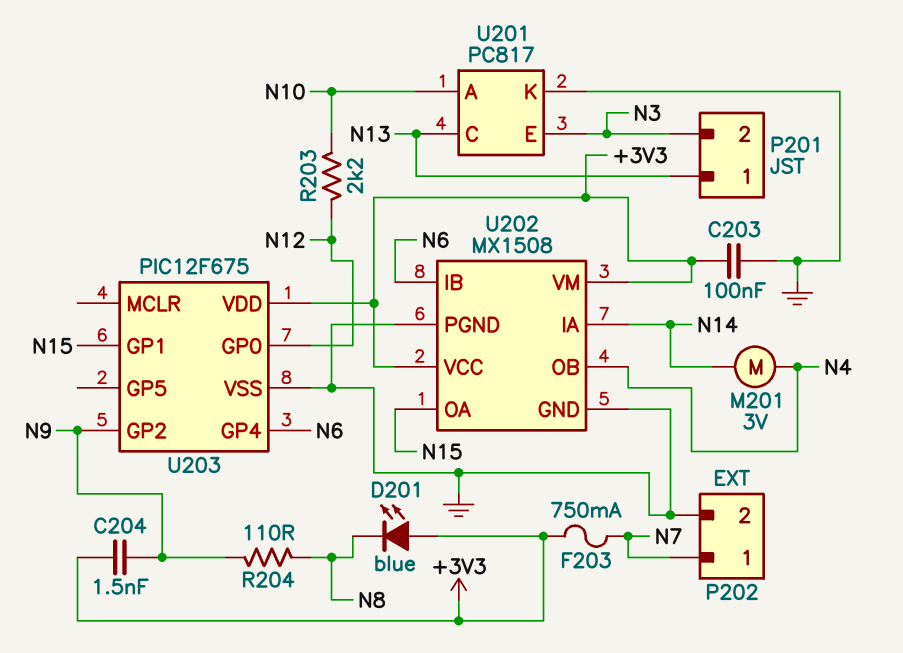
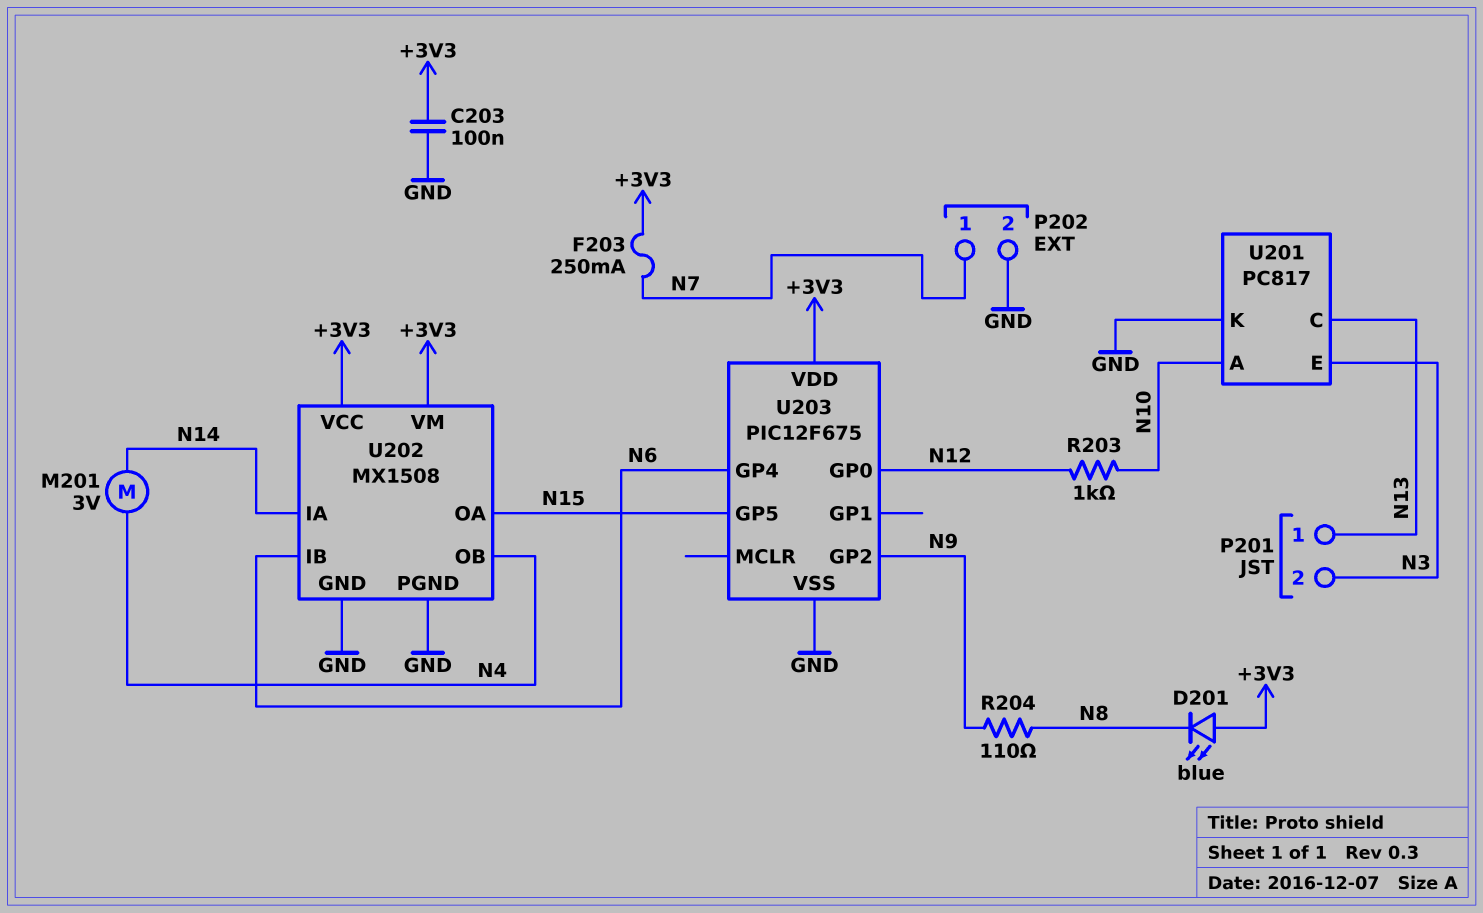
C204: 1.5nF (+3V3, N9) -> none
F203: 750mA (+3V3, N7) -> 250mA (+3V3, N7)
R203: 2.2k (N10, N12) -> 1k (N10, N12)
U203 pin GP1: N15 -> none
U203 pin GP5: none -> N15

